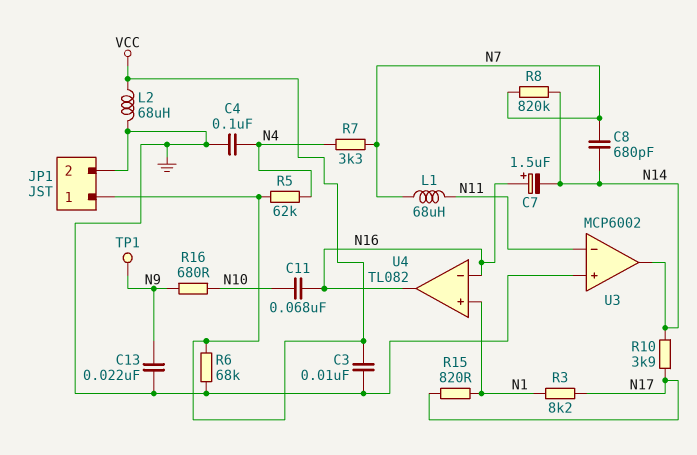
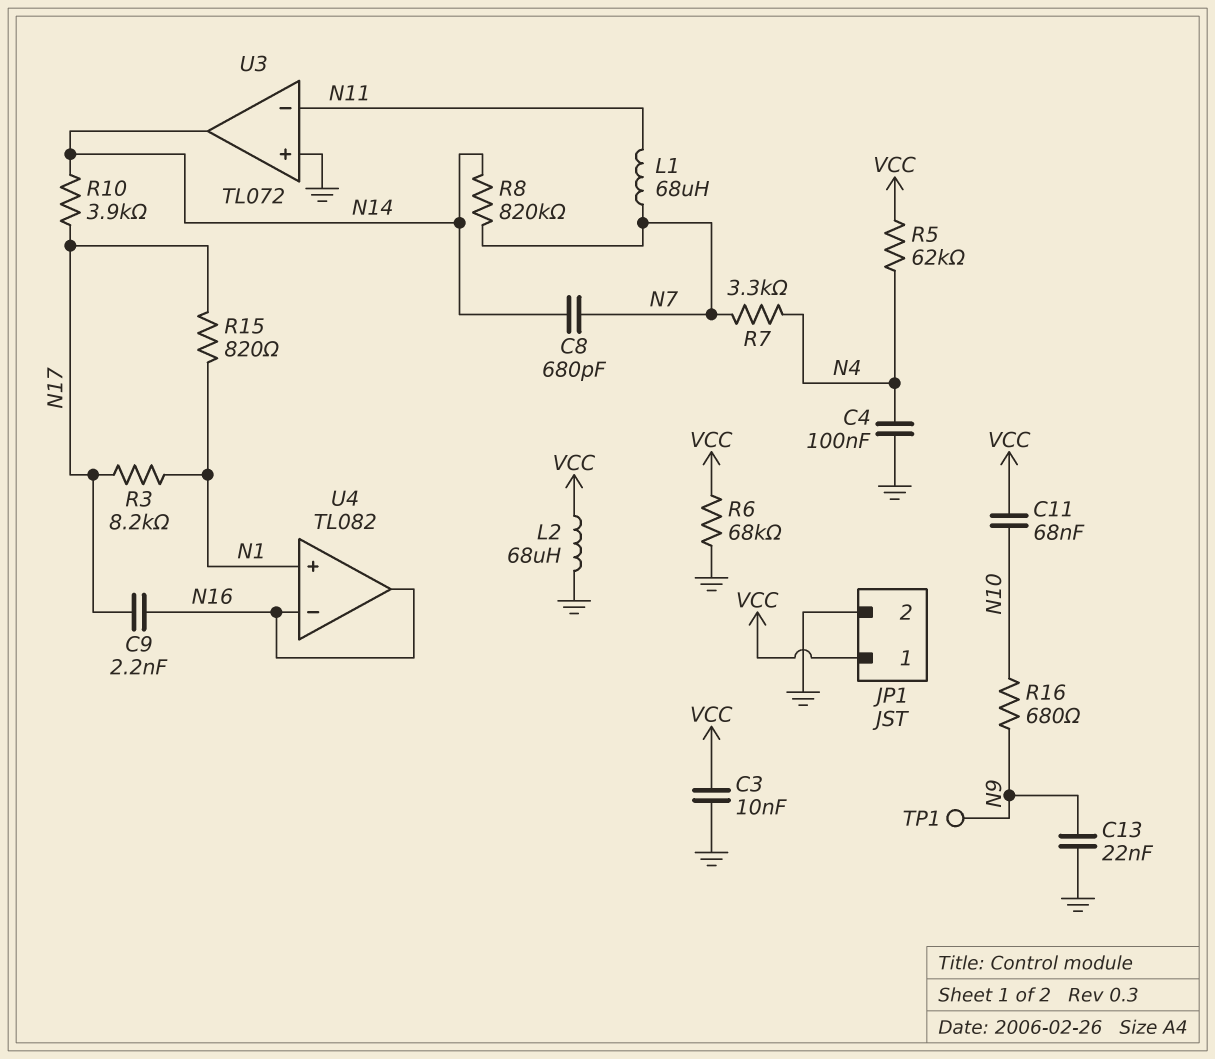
C7: 1.5uF (plus N16, minus N14) -> none
C9: none -> 2.2nF (N16, N17)
C11: 68nF (N10, N16) -> 68nF (N10, VCC)
U3: MCP6002 -> TL072

